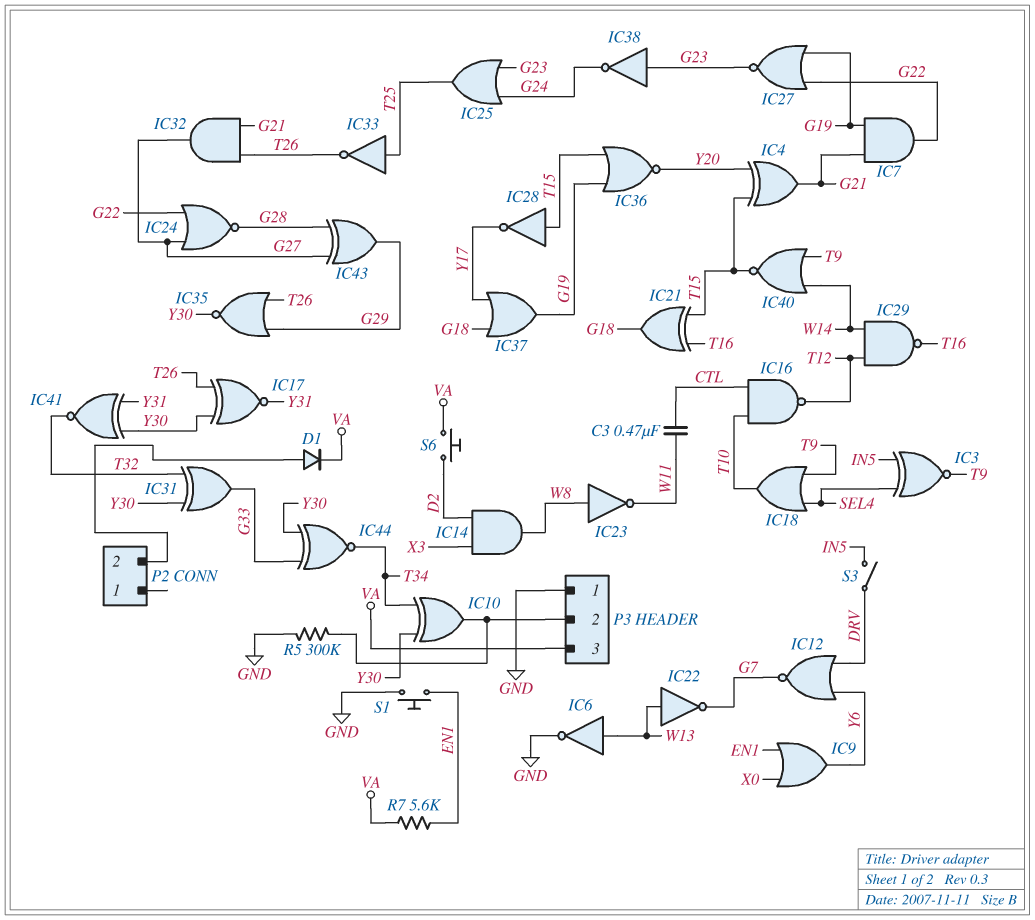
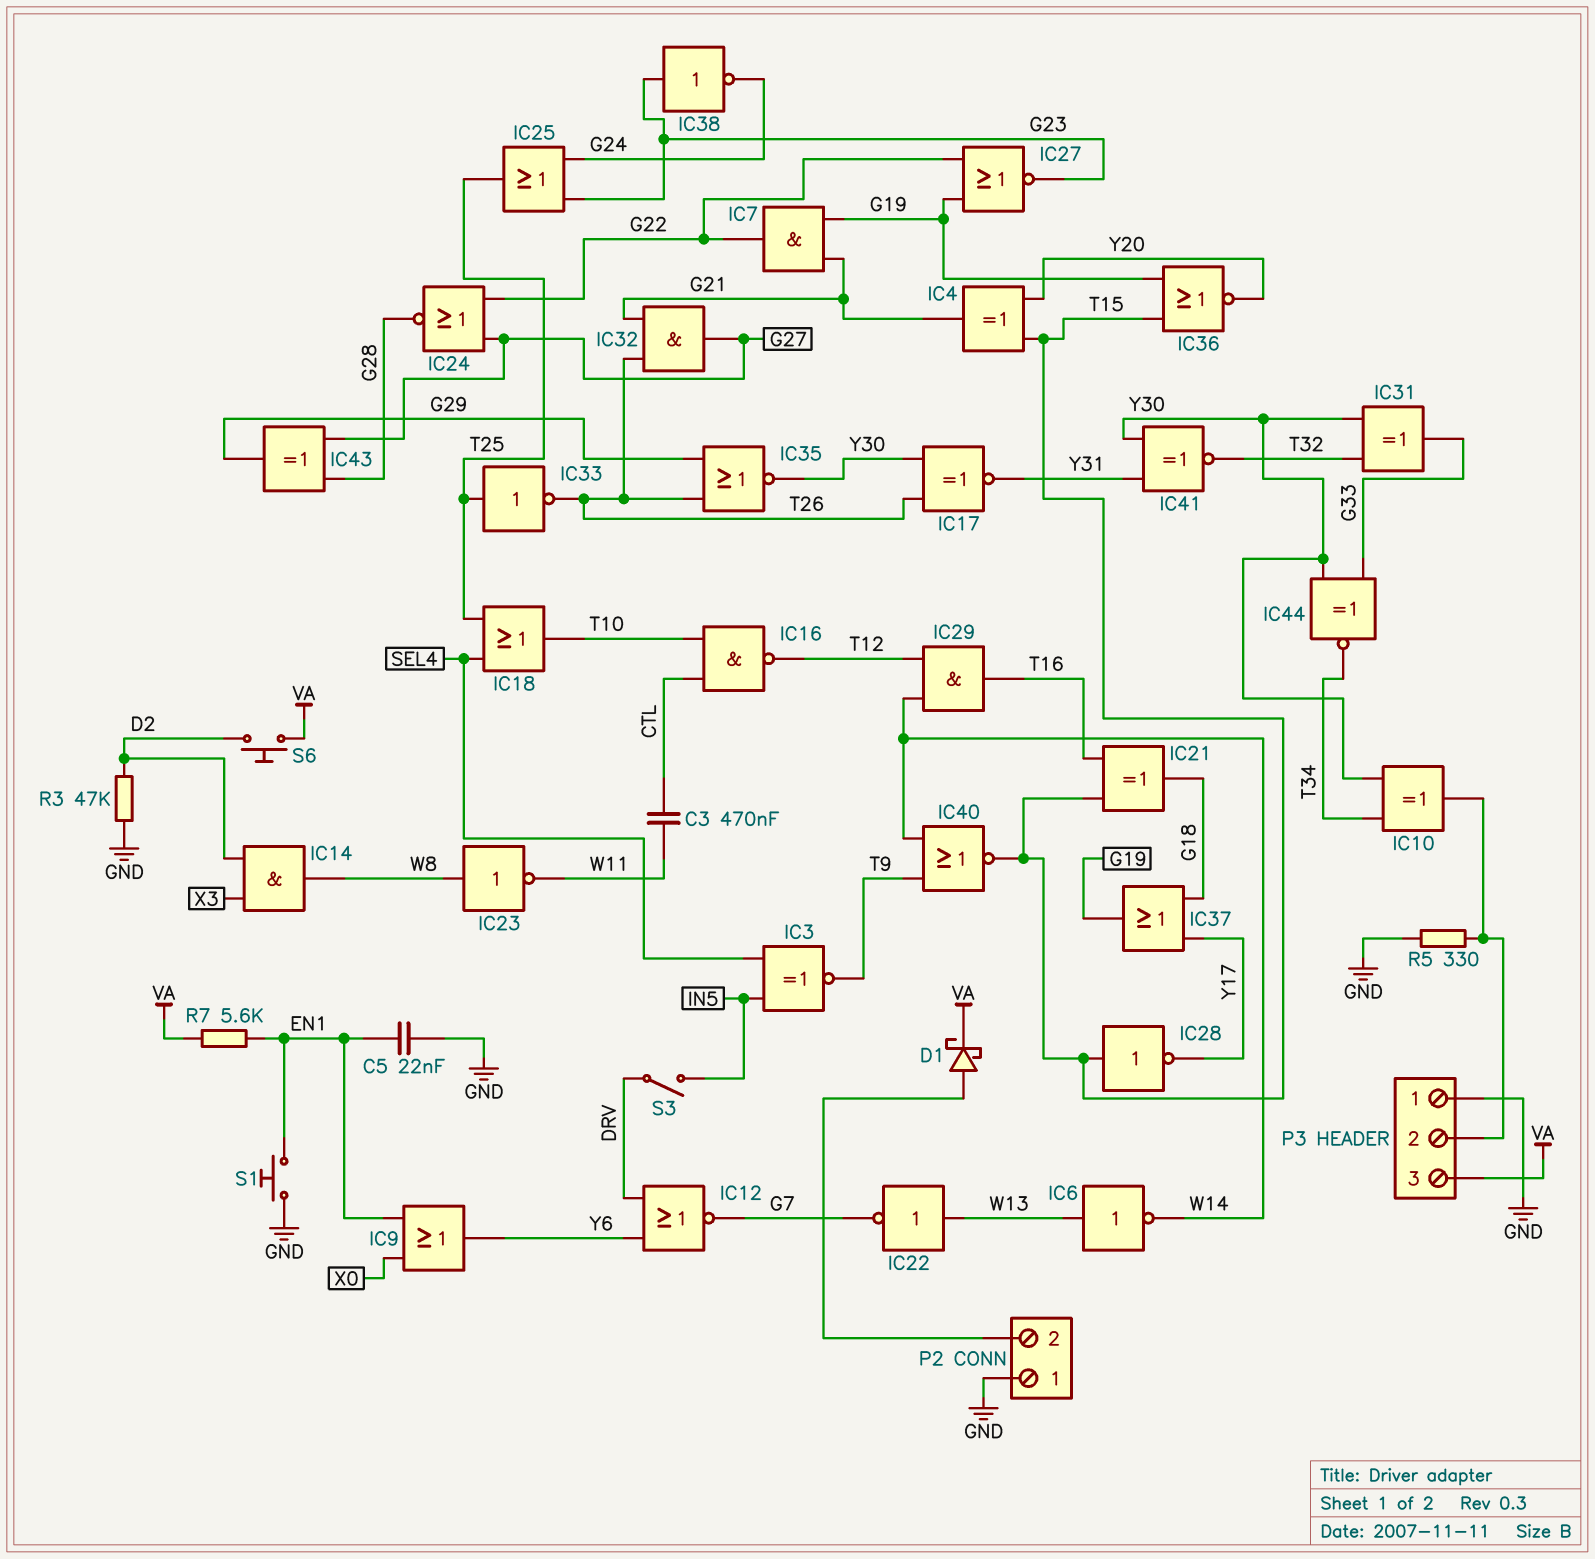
C5: none -> 22nF (EN1, GND)
D1: diode (A P2/2, K VA) -> schottky (A P2/2, K VA)
IC6: NOT (in W13, out GND) -> NOT (in W13, out W14)
IC18: OR (in SEL4, in T9, out T10) -> OR (in SEL4, in T25, out T10)
IC29: NAND (in T12, in W14, out T16) -> AND (in T12, in W14, out T16)
P2 pin 1: none -> GND
R3: none -> 47k (D2, GND)
R5: 300k (GND, P3/2) -> 330 (GND, P3/2)

